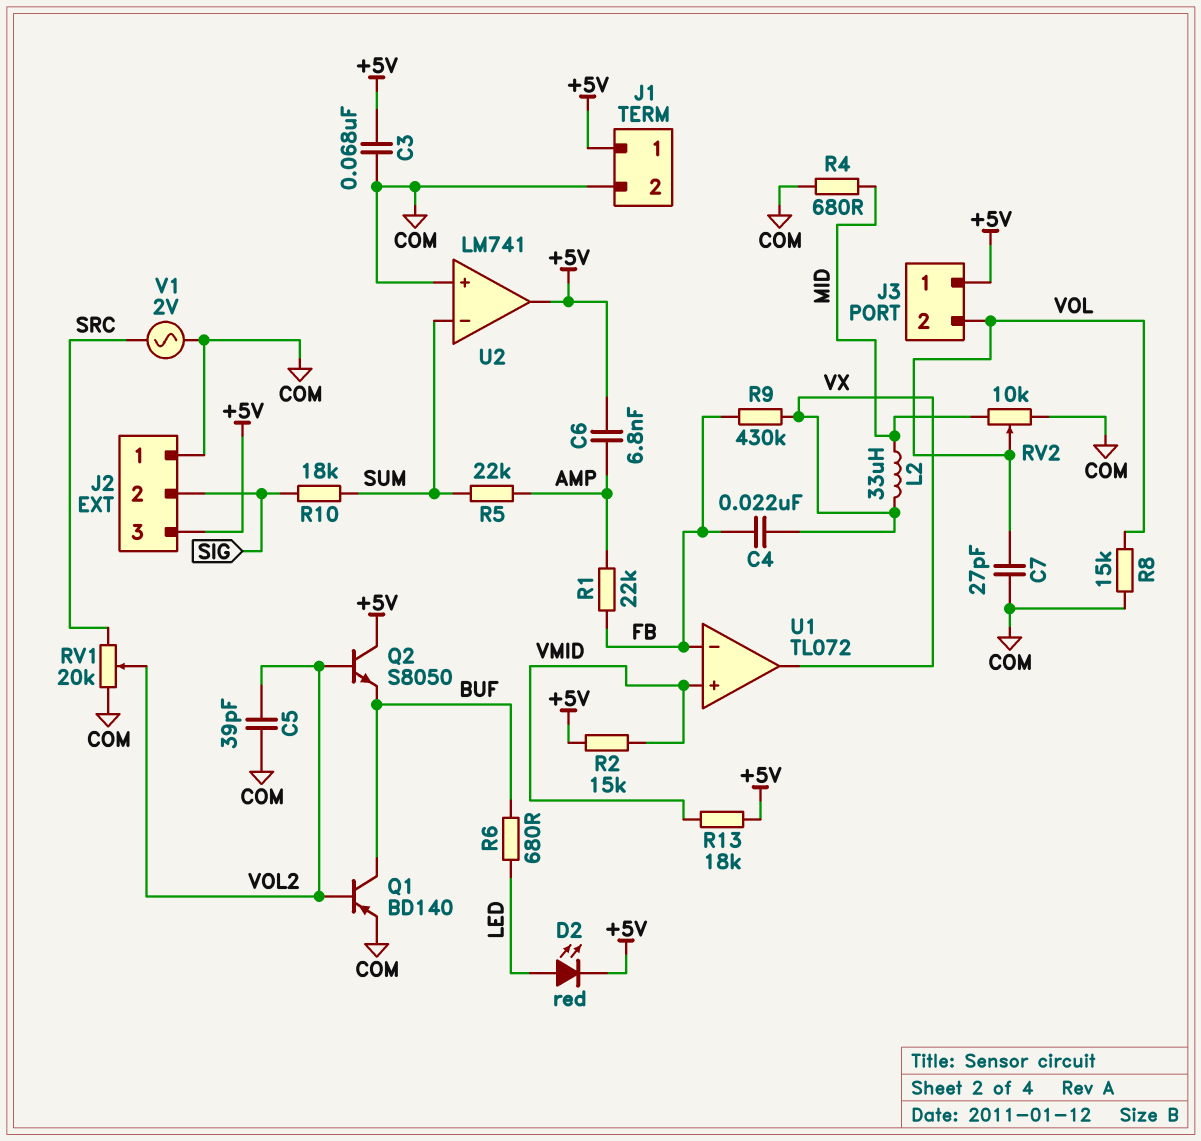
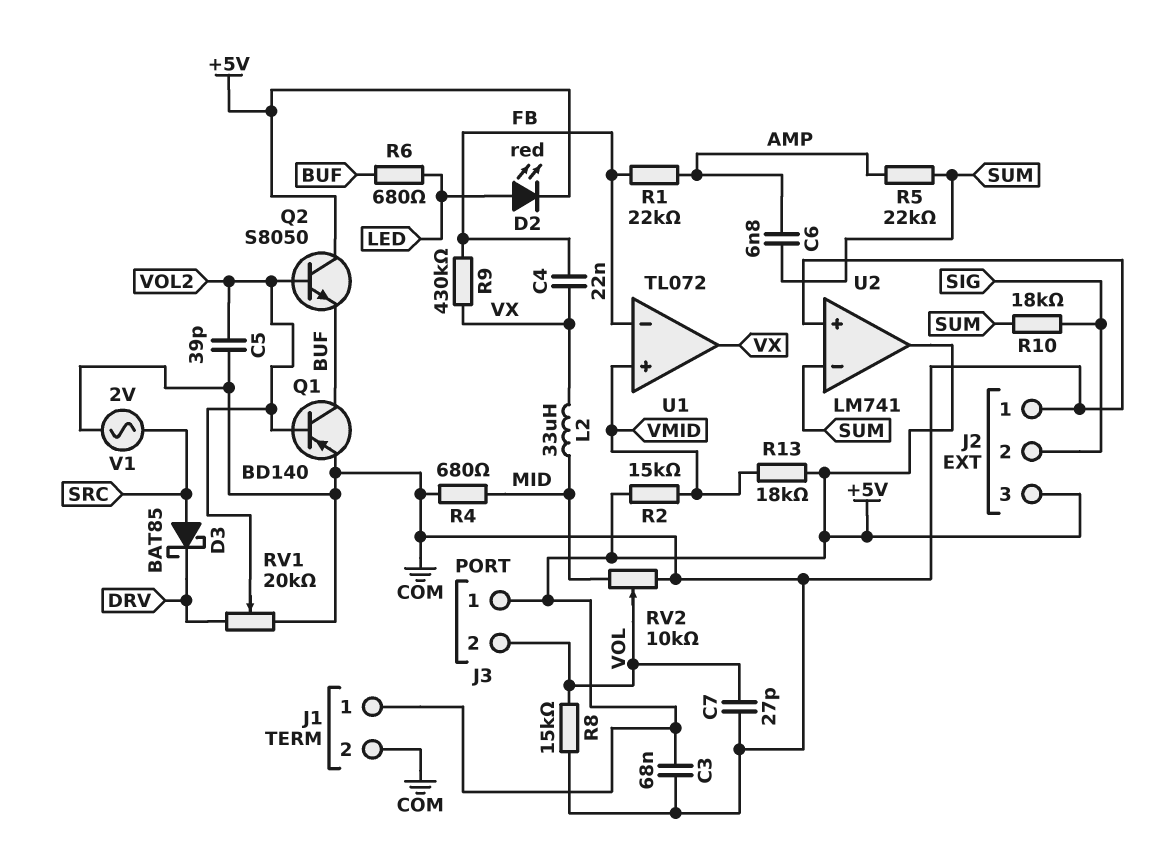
C6: 6.8nF (+5V, AMP) -> 6.8nF (AMP, SUM)
D3: none -> schottky BAT85 (A SRC, K DRV)
RV1: 20k (COM, SRC, wiper VOL2) -> 20k (COM, DRV, wiper VOL2)

